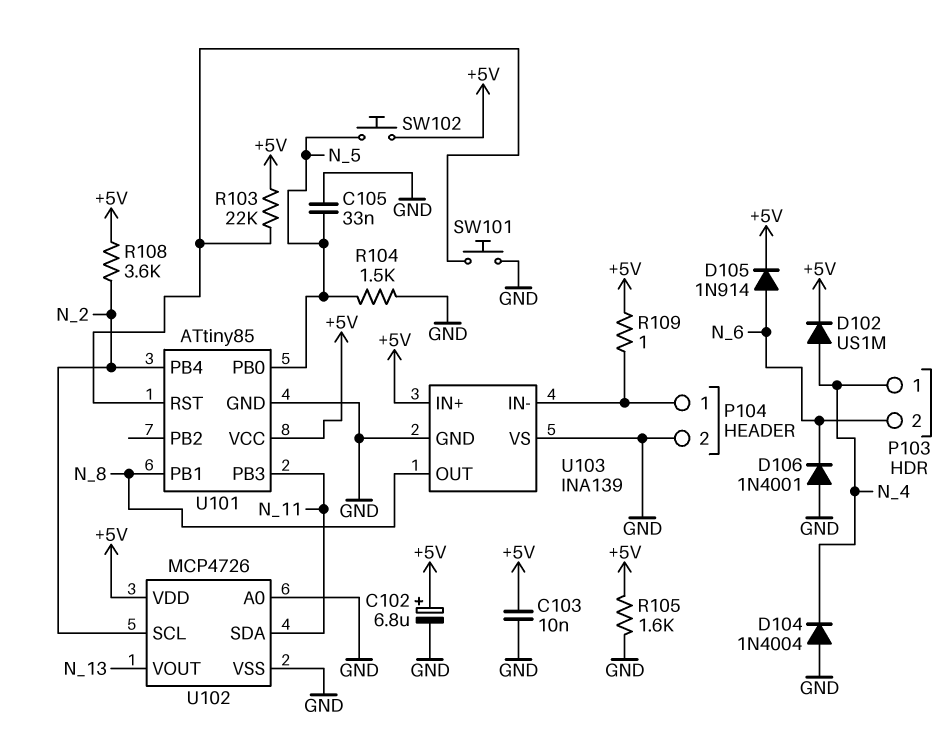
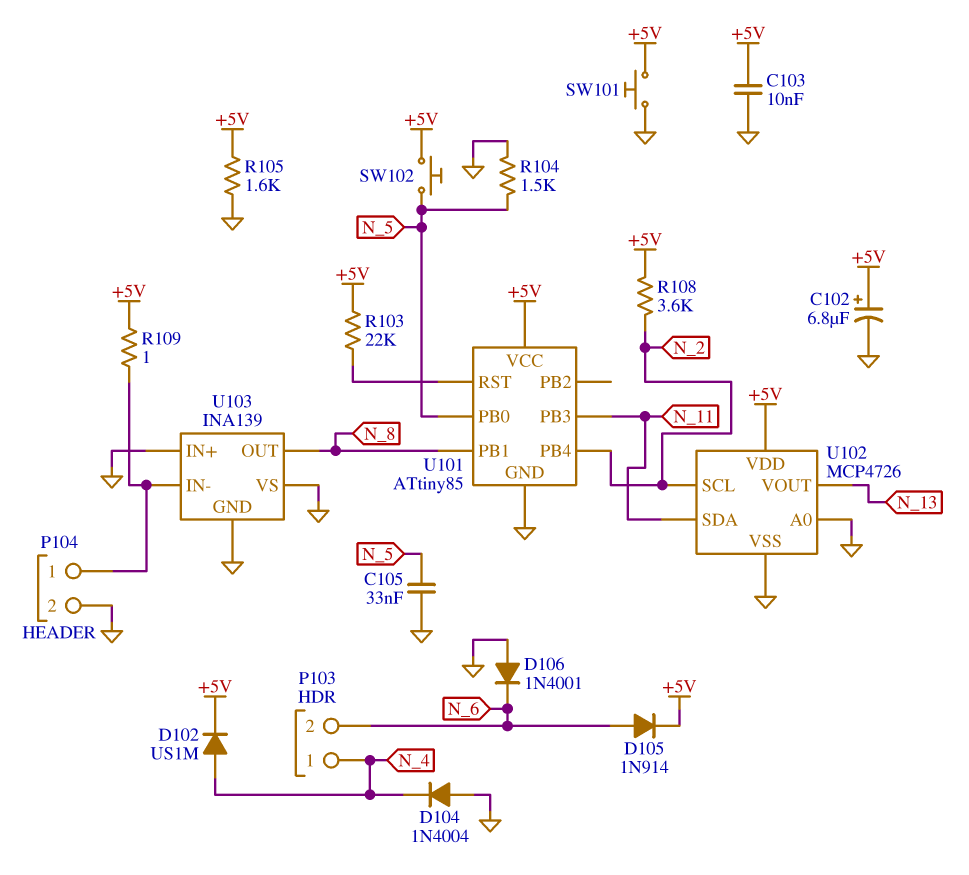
SW101: button (GND, U101/RST) -> button (+5V, GND)
U103 pin IN+: +5V -> GND

